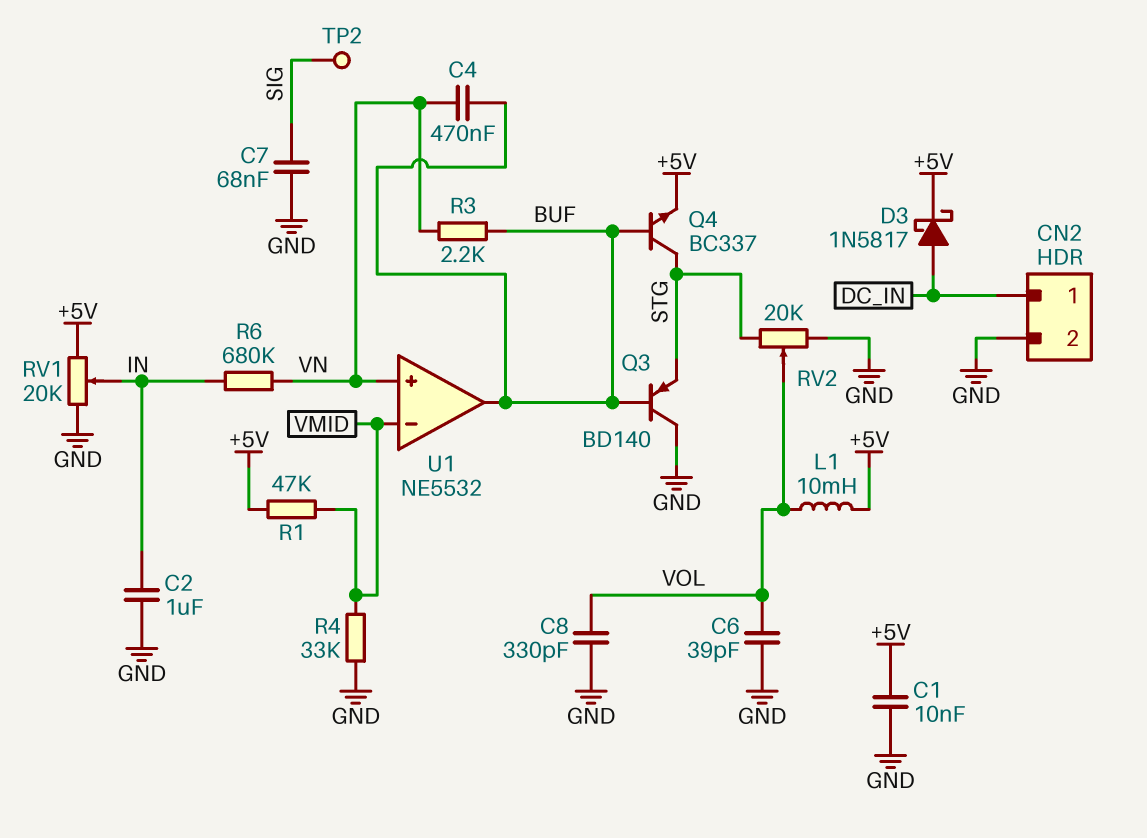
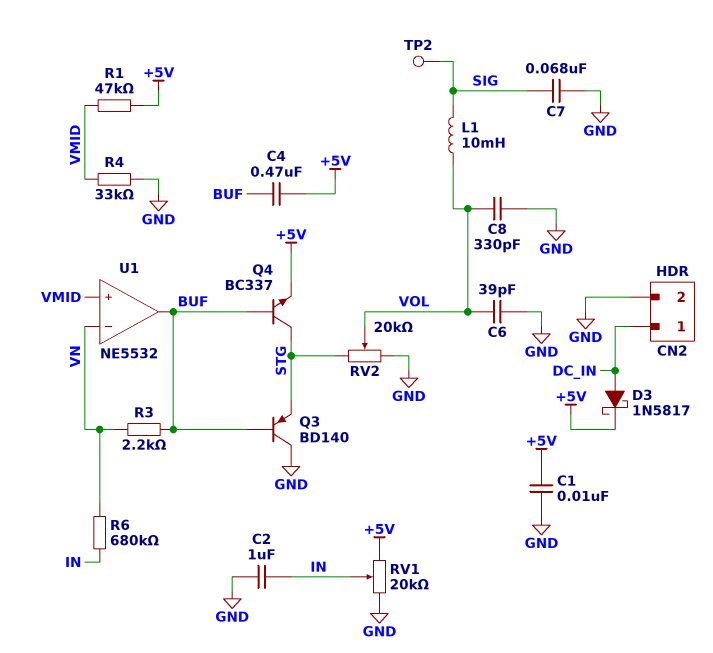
C4: 470nF (BUF, VN) -> 470nF (+5V, BUF)
L1: 10mH (+5V, VOL) -> 10mH (SIG, VOL)
U1 pin in+: VN -> VMID
U1 pin in-: VMID -> VN

